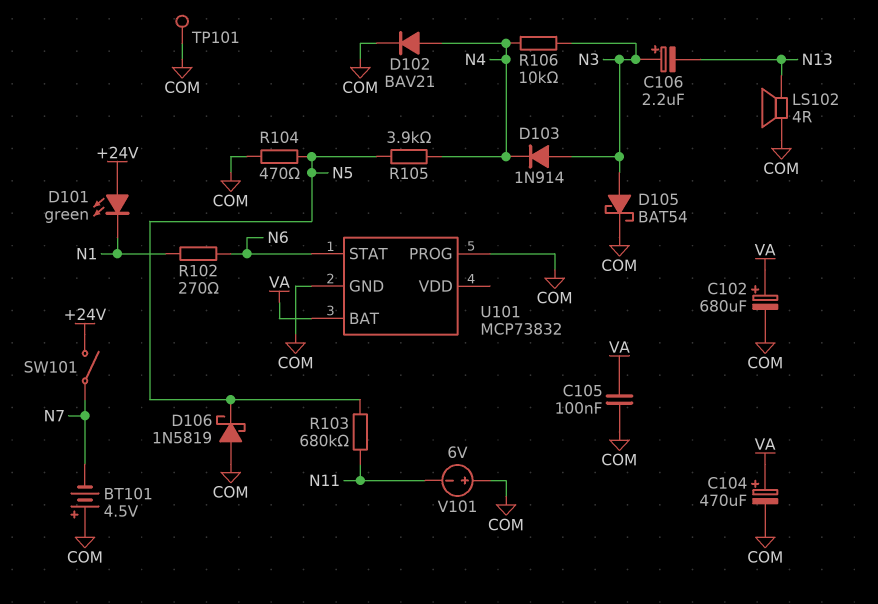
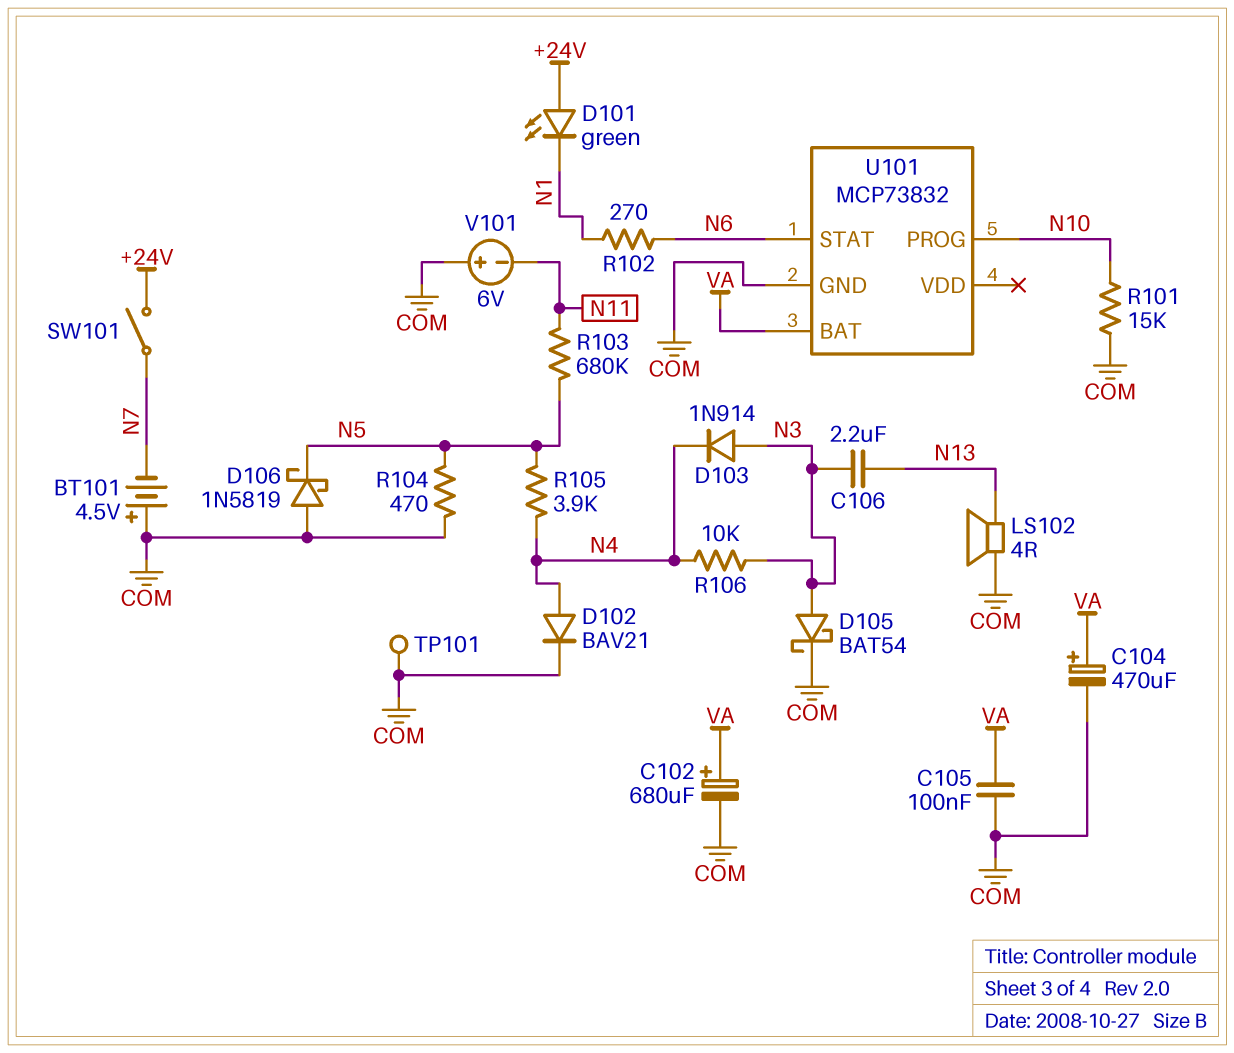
C106: 2.2uF (plus N3, minus N13) -> 2.2uF (N3, N13)
R101: none -> 15k (COM, N10)
U101 pin PROG: COM -> N10

